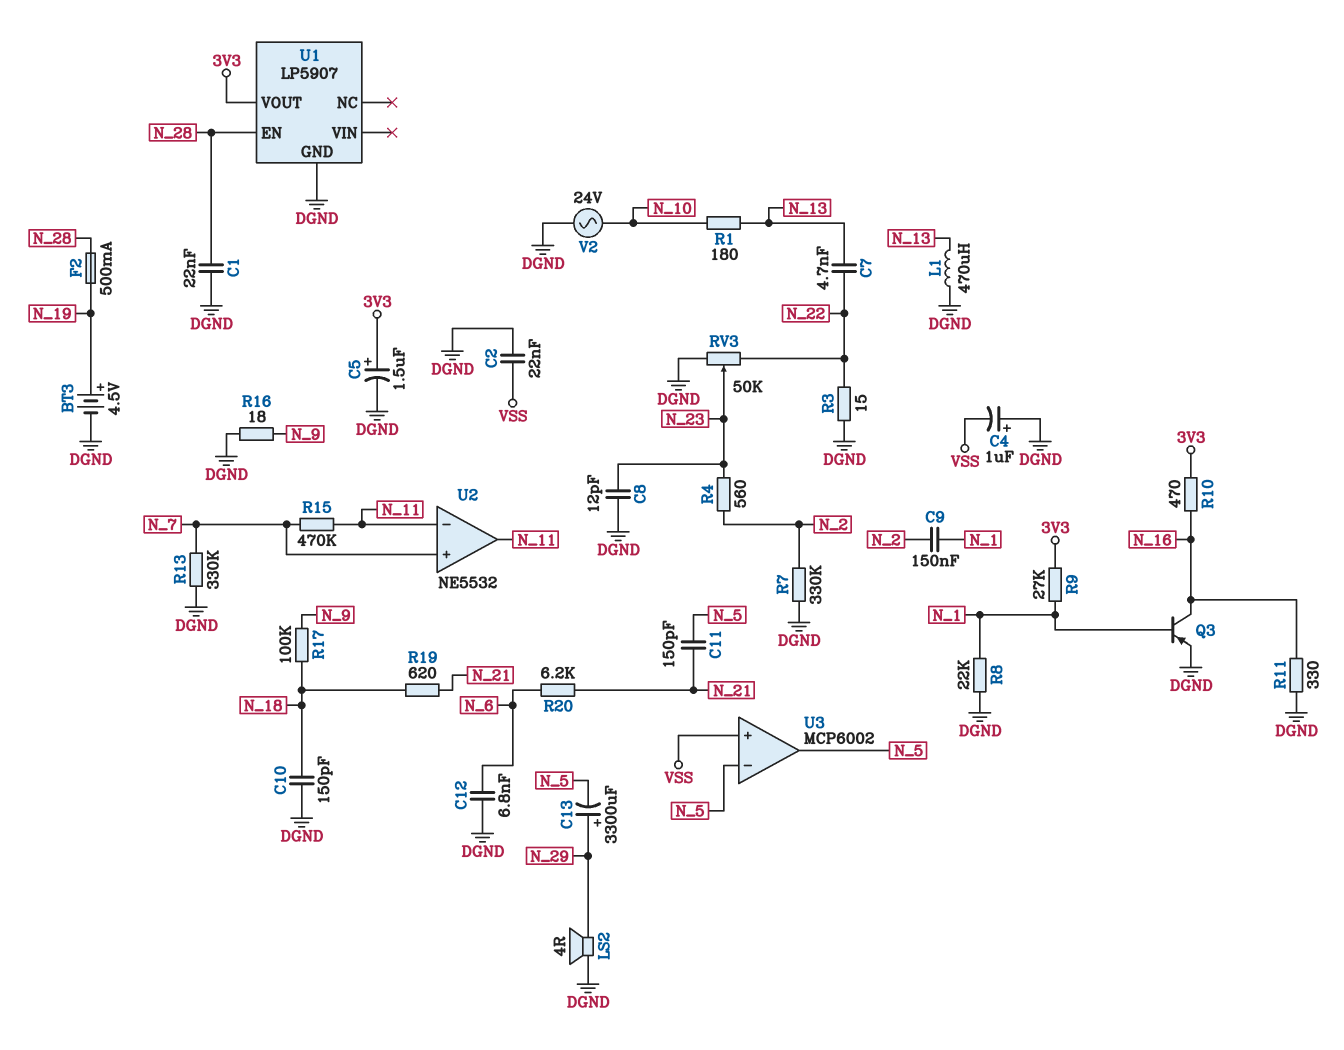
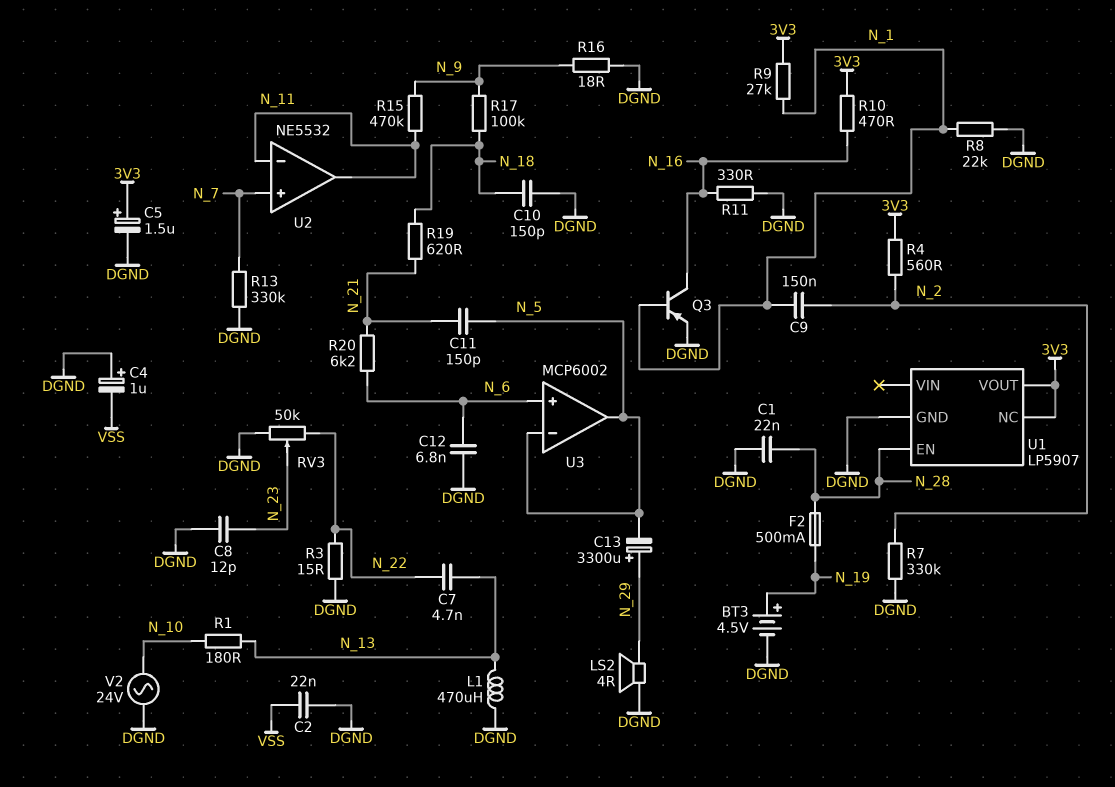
R4: 560 (N_2, N_23) -> 560 (3V3, N_2)
R15: 470k (N_7, N_11) -> 470k (N_9, N_11)
U1 pin NC: none -> 3V3
U3 pin in+: VSS -> N_6

